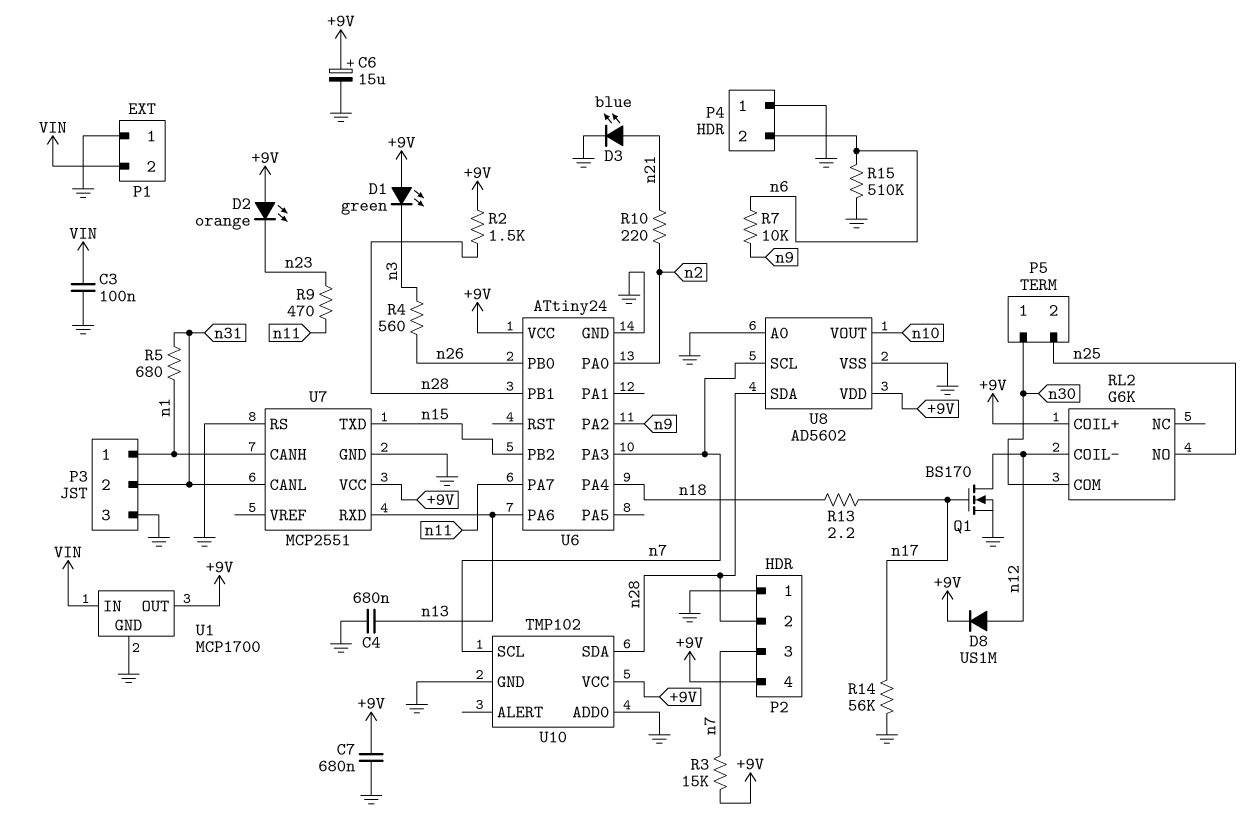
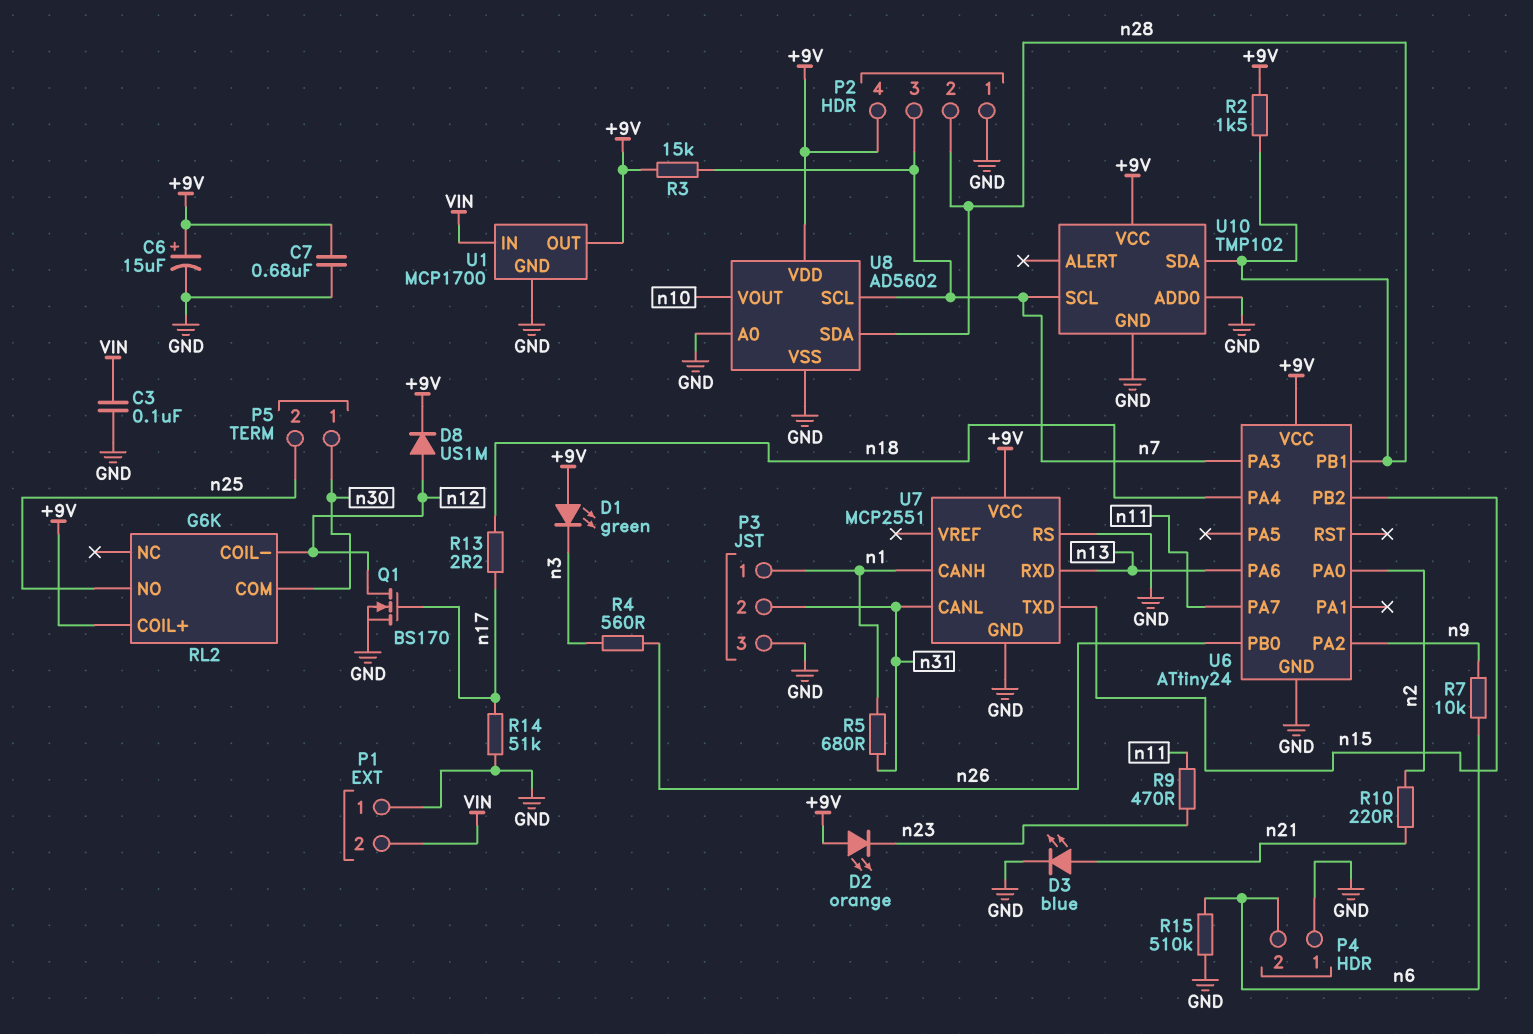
C4: 680nF (GND, n13) -> none
R14: 56k (GND, n17) -> 51k (GND, n17)

